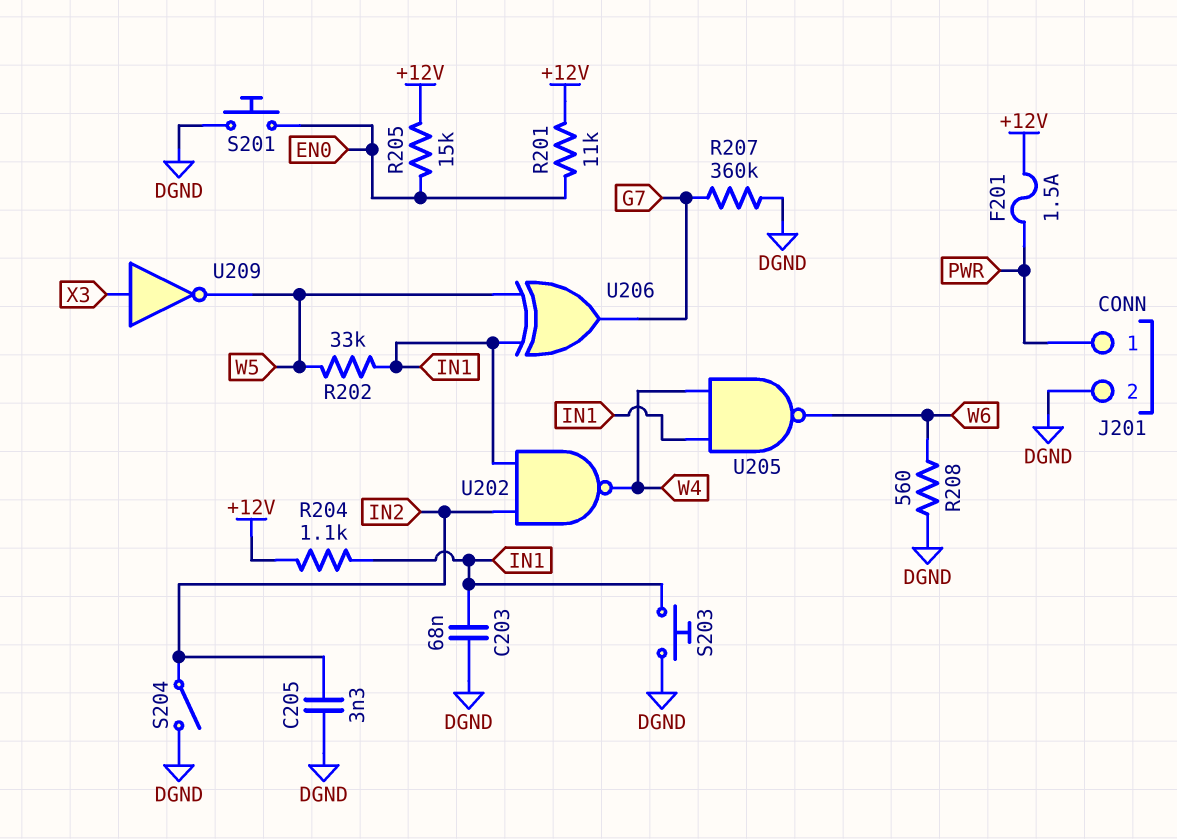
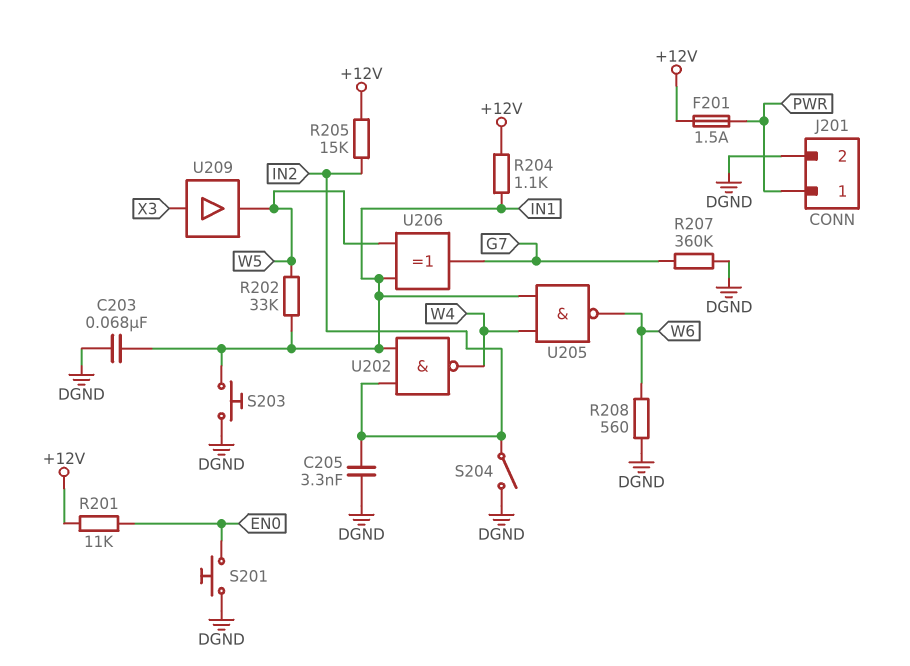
R205: 15k (+12V, EN0) -> 15k (+12V, IN2)
U209: NOT (in X3, out W5) -> buffer (in X3, out W5)

